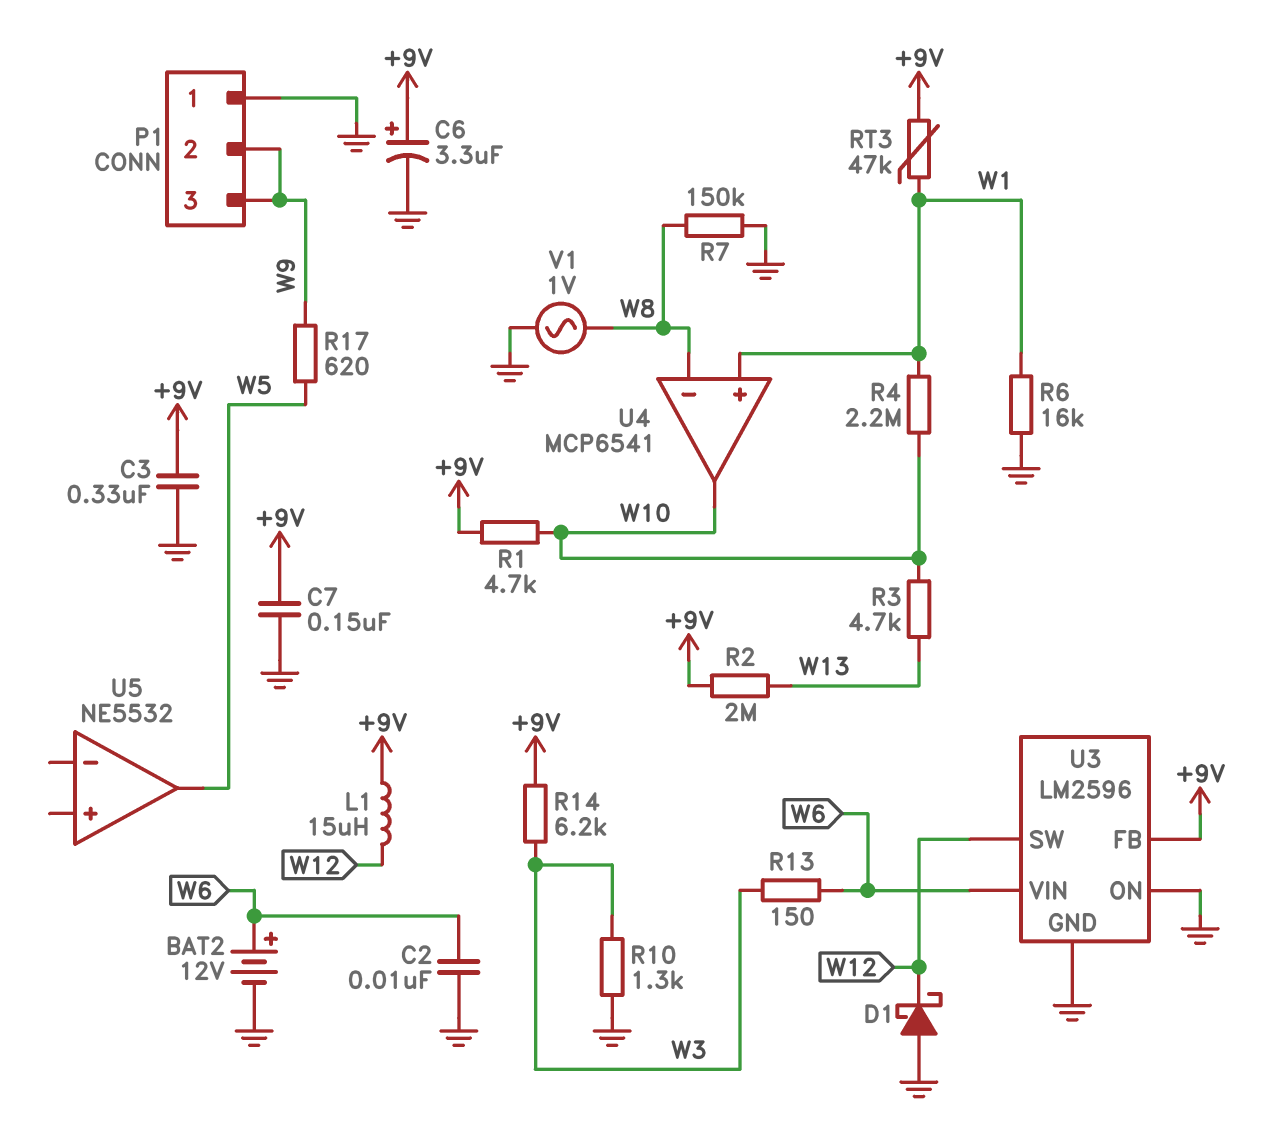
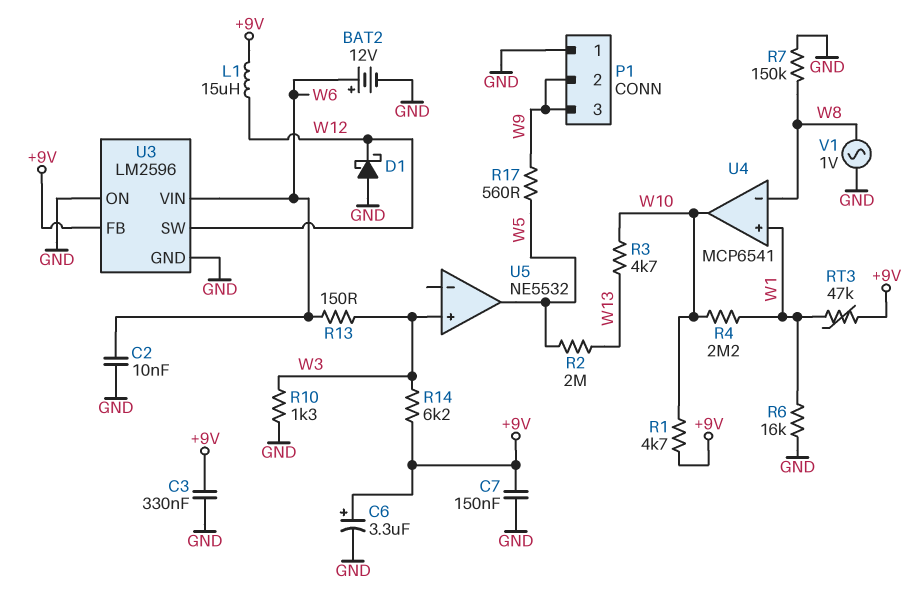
R2: 2M (+9V, W13) -> 2M (W5, W13)
R17: 620 (W5, W9) -> 560 (W5, W9)
U5 pin in+: none -> W3

